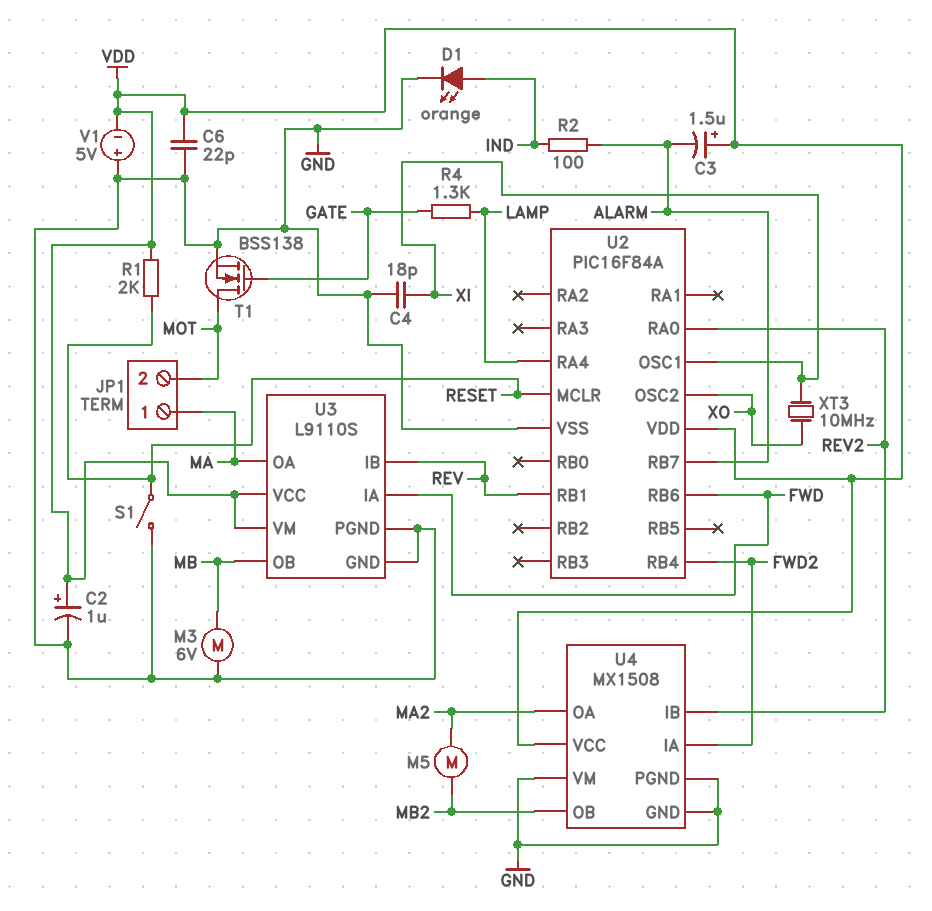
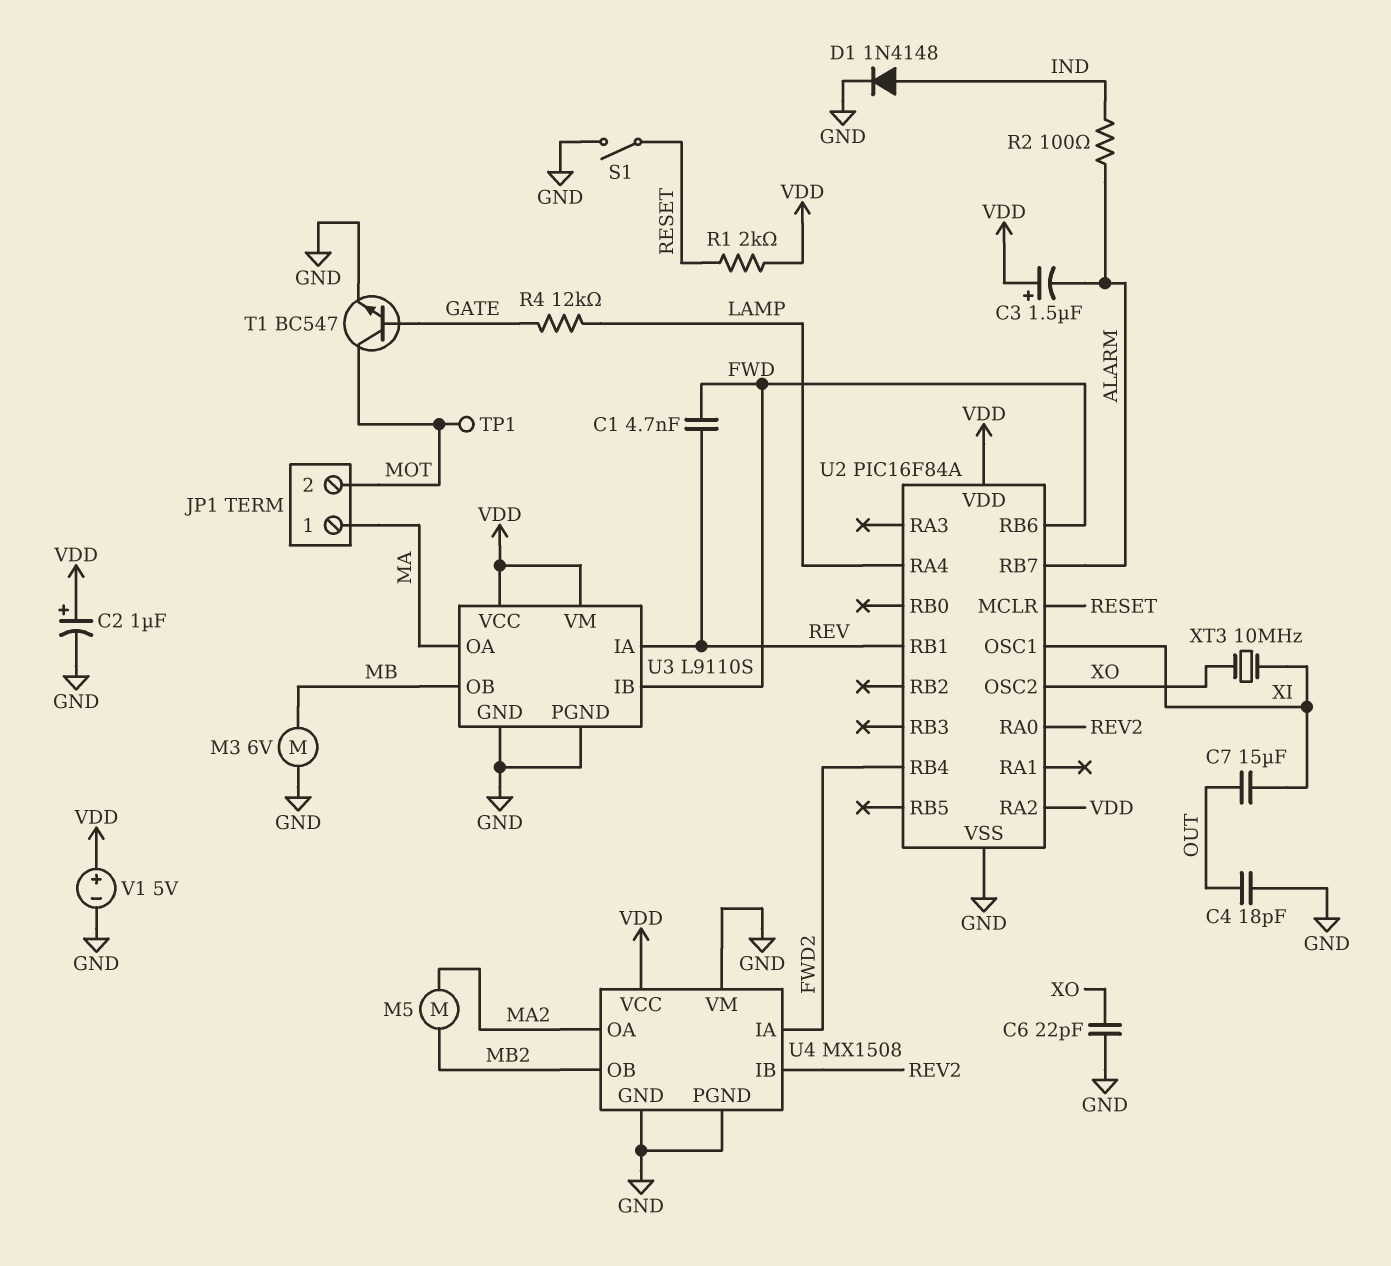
C1: none -> 4.7nF (FWD, REV)
C4: 18pF (GND, XI) -> 18pF (GND, OUT)
C6: 22pF (GND, VDD) -> 22pF (GND, XO)
C7: none -> 15uF (OUT, XI)
D1: LED orange (A IND, K GND) -> diode 1N4148 (A IND, K GND)
R4: 1.3k (GATE, LAMP) -> 12k (GATE, LAMP)
T1: NMOS BSS138 (G GATE, D MOT, S GND) -> NPN BC547 (B GATE, C MOT, E GND)
TP1: none -> test point (MOT)
U2 pin RA2: none -> VDD
U3 pin IA: FWD -> REV
U3 pin IB: REV -> FWD
V1: 5V (plus GND, minus VDD) -> 5V (plus VDD, minus GND)

